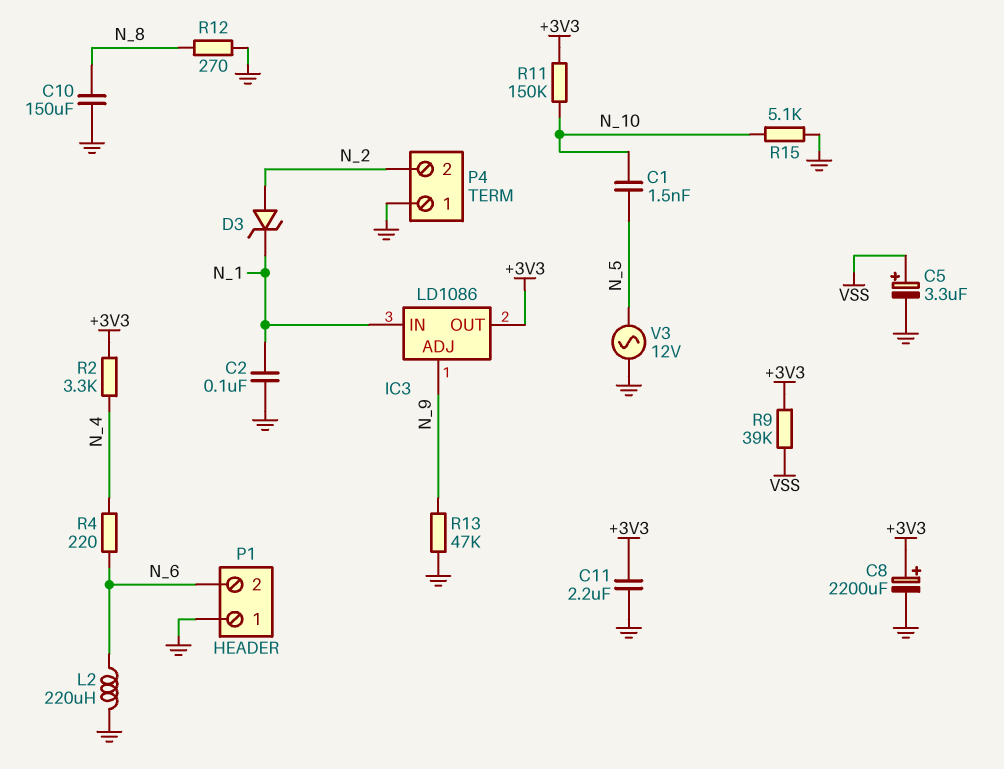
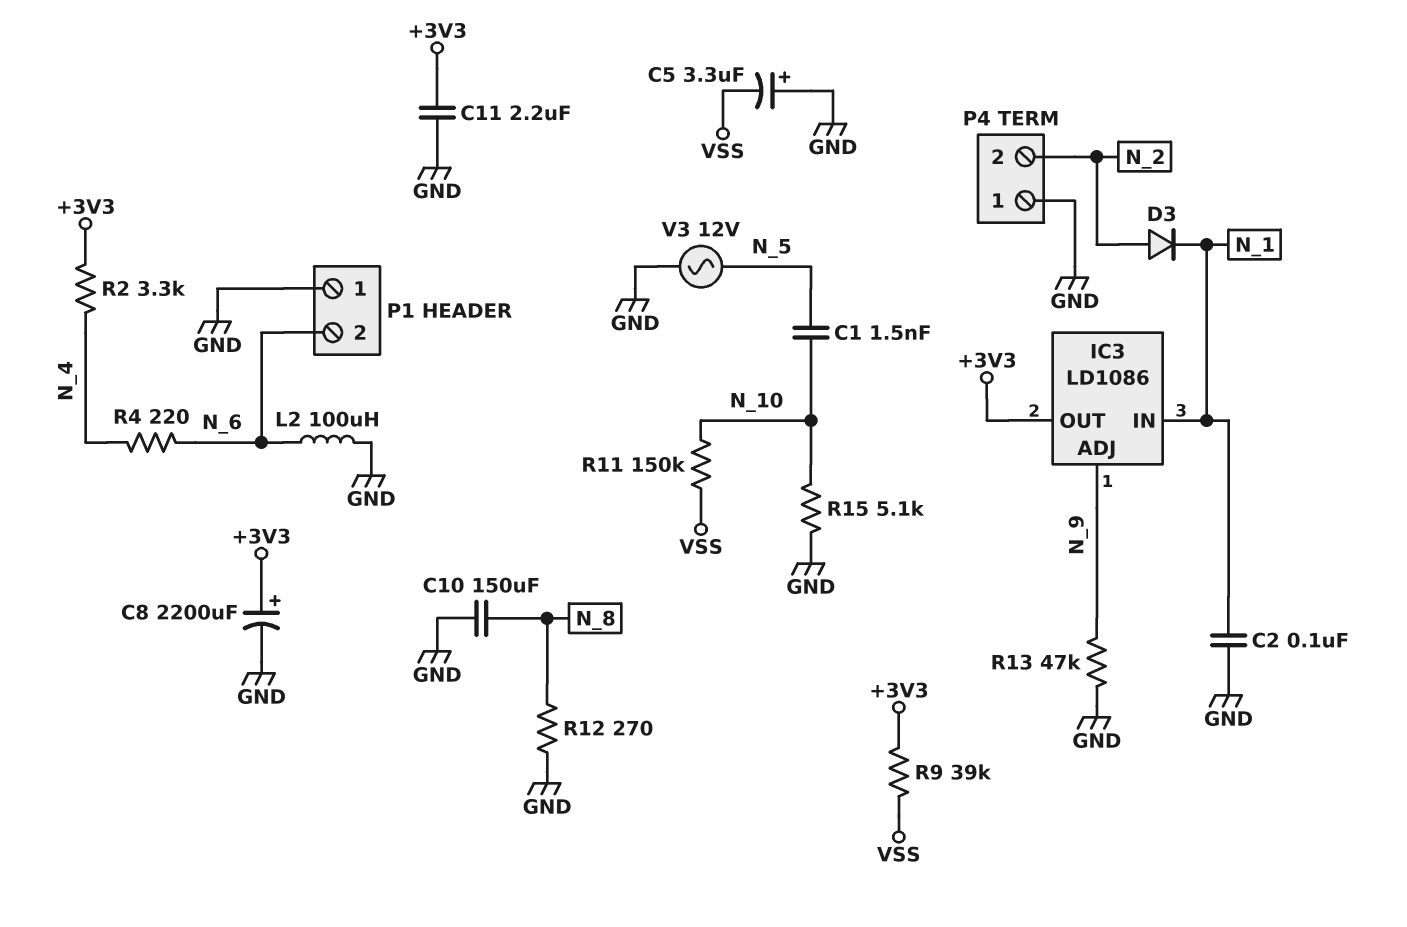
C5: 3.3uF (plus VSS, minus GND) -> 3.3uF (plus GND, minus VSS)
D3: zener (A N_2, K N_1) -> diode (A N_2, K N_1)
L2: 220uH (GND, N_6) -> 100uH (GND, N_6)
R11: 150k (+3V3, N_10) -> 150k (N_10, VSS)

